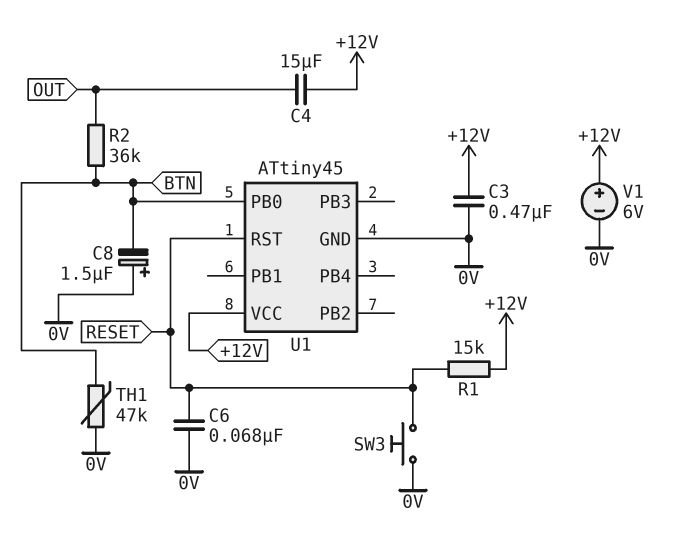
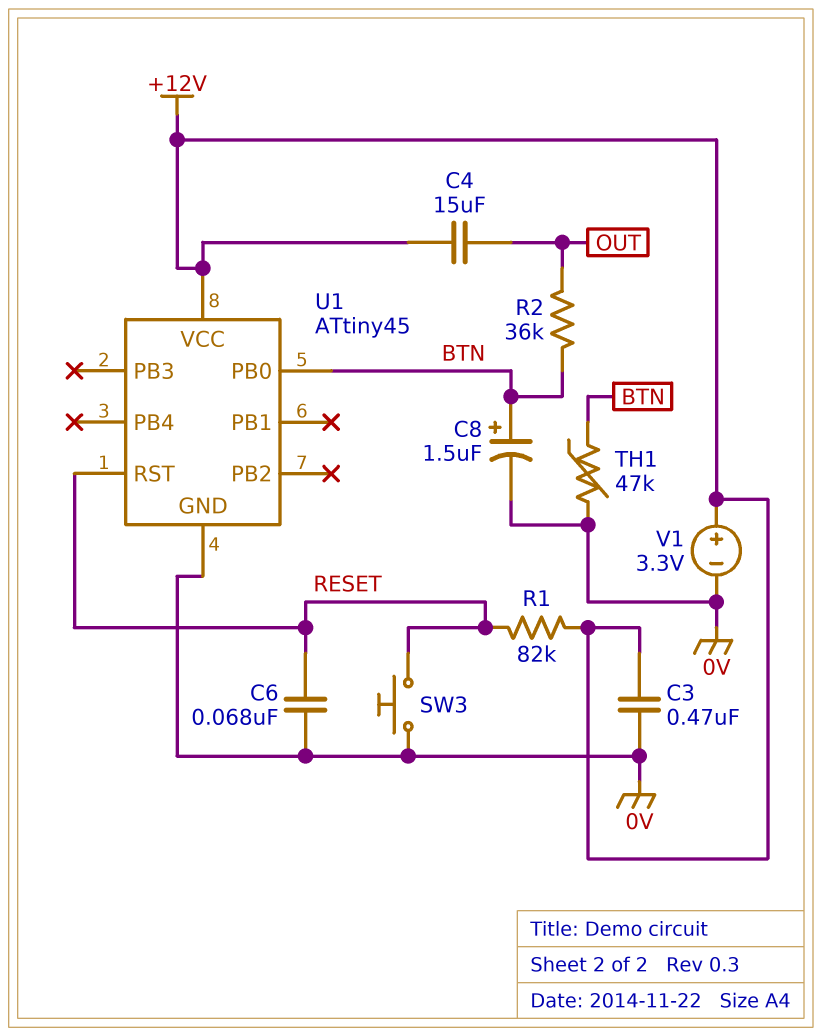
C8: 1.5uF (plus 0V, minus BTN) -> 1.5uF (plus BTN, minus 0V)
R1: 15k (+12V, RESET) -> 82k (+12V, RESET)
V1: 6V (plus +12V, minus 0V) -> 3.3V (plus +12V, minus 0V)

